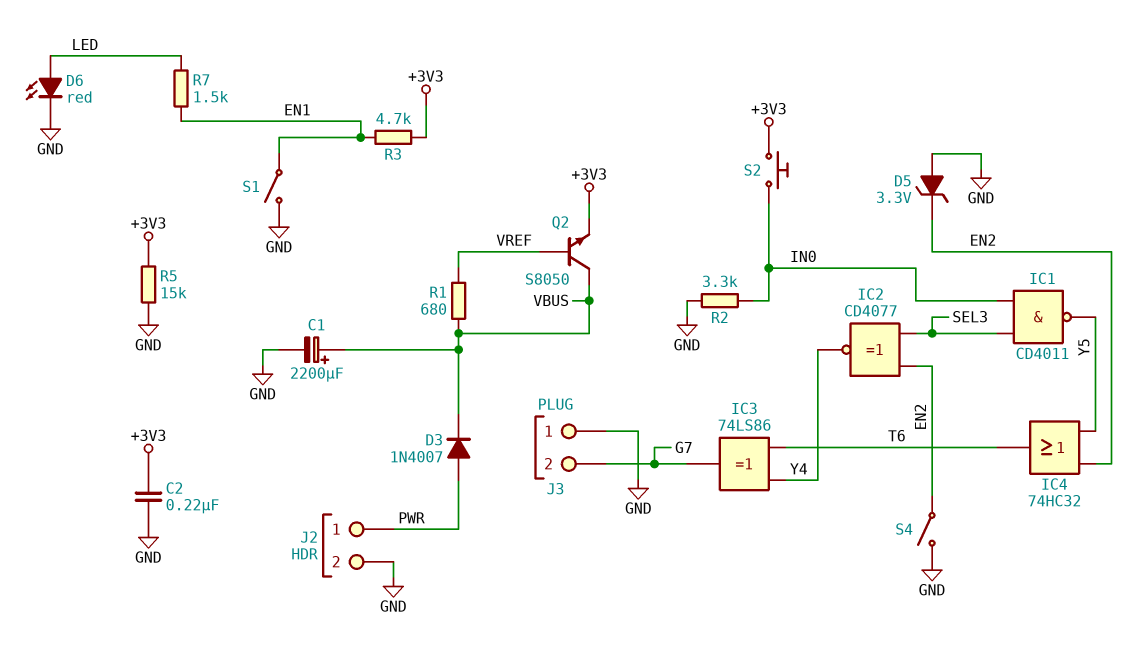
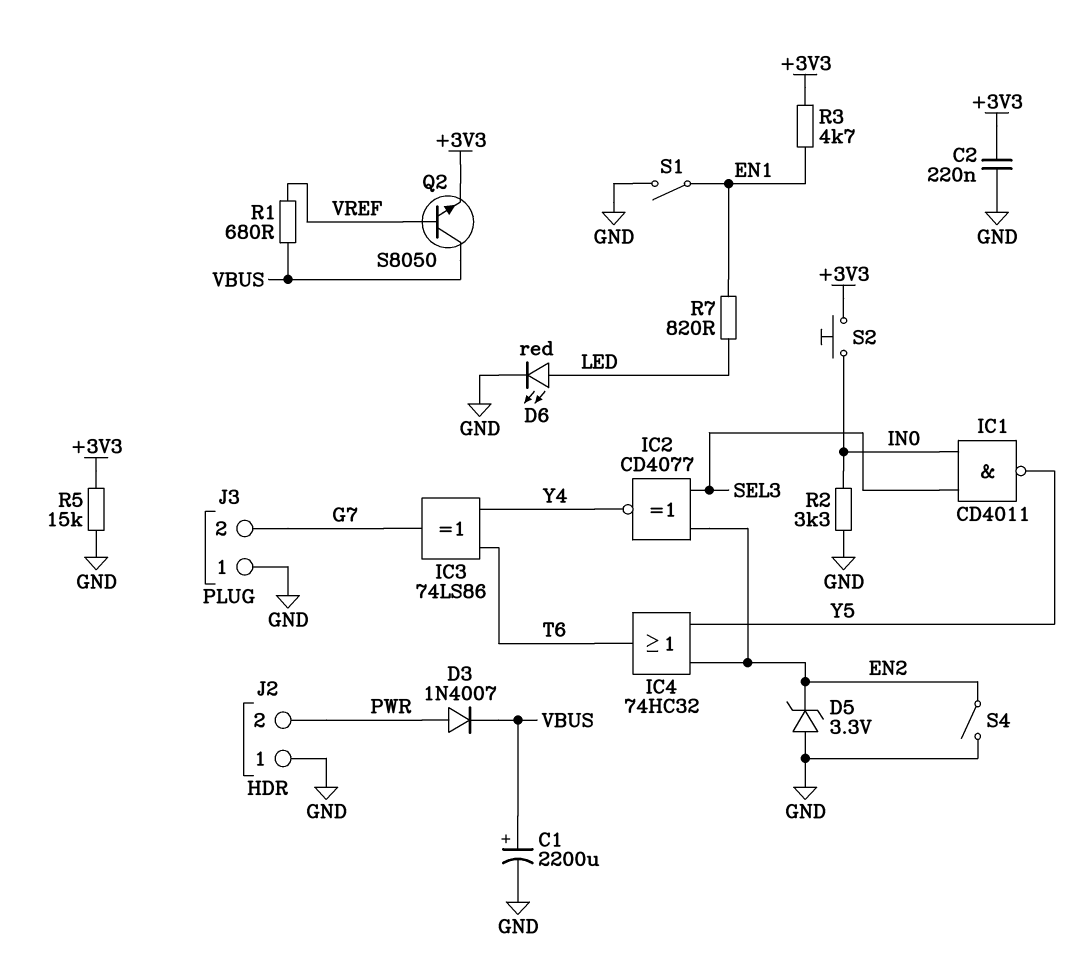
J2 pin 1: PWR -> GND
J2 pin 2: GND -> PWR
R7: 1.5k (EN1, LED) -> 820 (EN1, LED)

